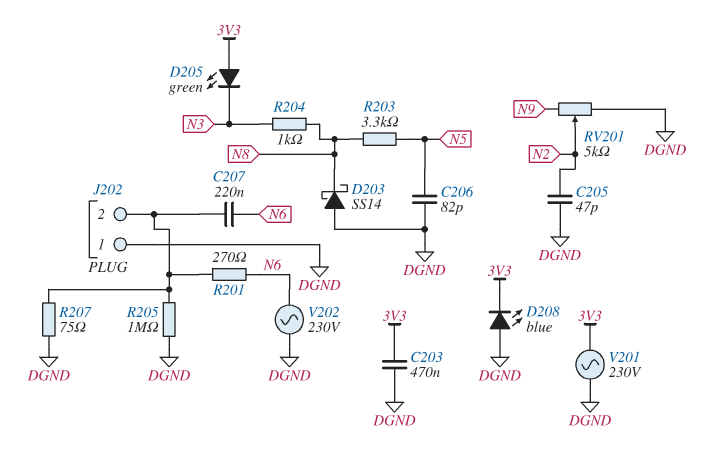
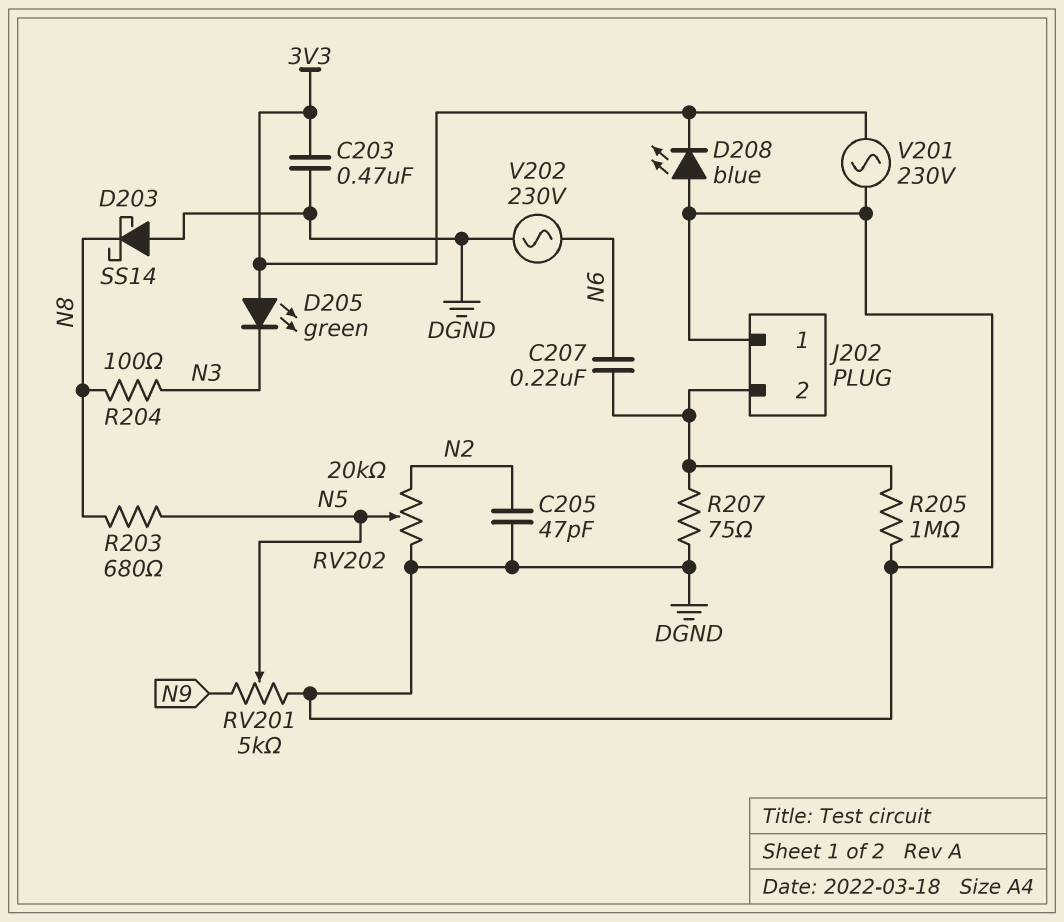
C206: 82pF (DGND, N5) -> none
R201: 270 (J202/2, N6) -> none
R203: 3.3k (N5, N8) -> 680 (N5, N8)
R204: 1k (N3, N8) -> 100 (N3, N8)
RV201: 5k (DGND, N9, wiper N2) -> 5k (DGND, N9, wiper N5)
RV202: none -> 20k (DGND, N2, wiper N5)

